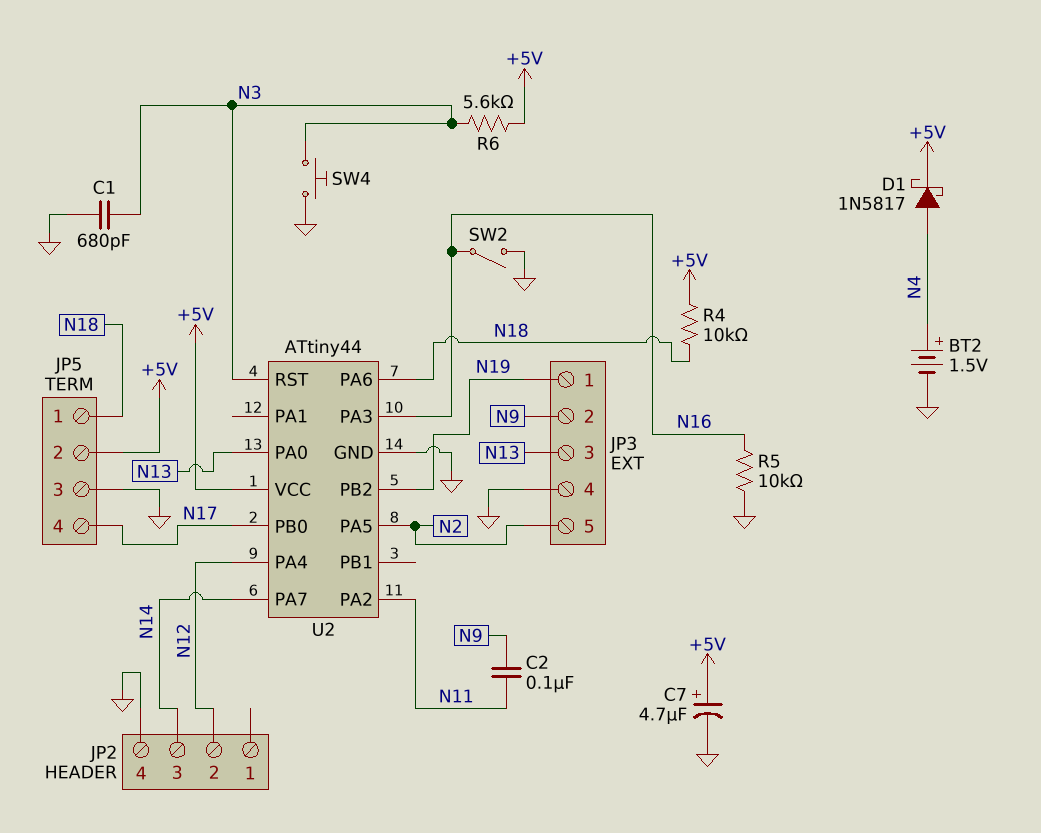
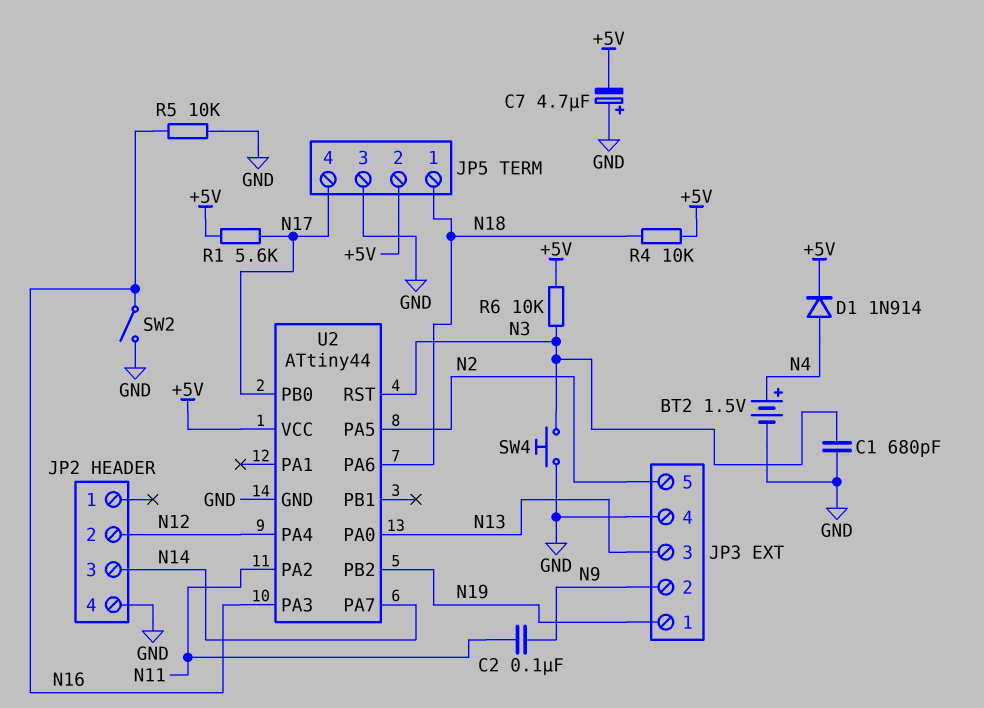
C7: 4.7uF (plus +5V, minus GND) -> 4.7uF (plus GND, minus +5V)
D1: schottky 1N5817 (A N4, K +5V) -> diode 1N914 (A N4, K +5V)
R1: none -> 5.6k (+5V, N17)
R6: 5.6k (+5V, N3) -> 10k (+5V, N3)

